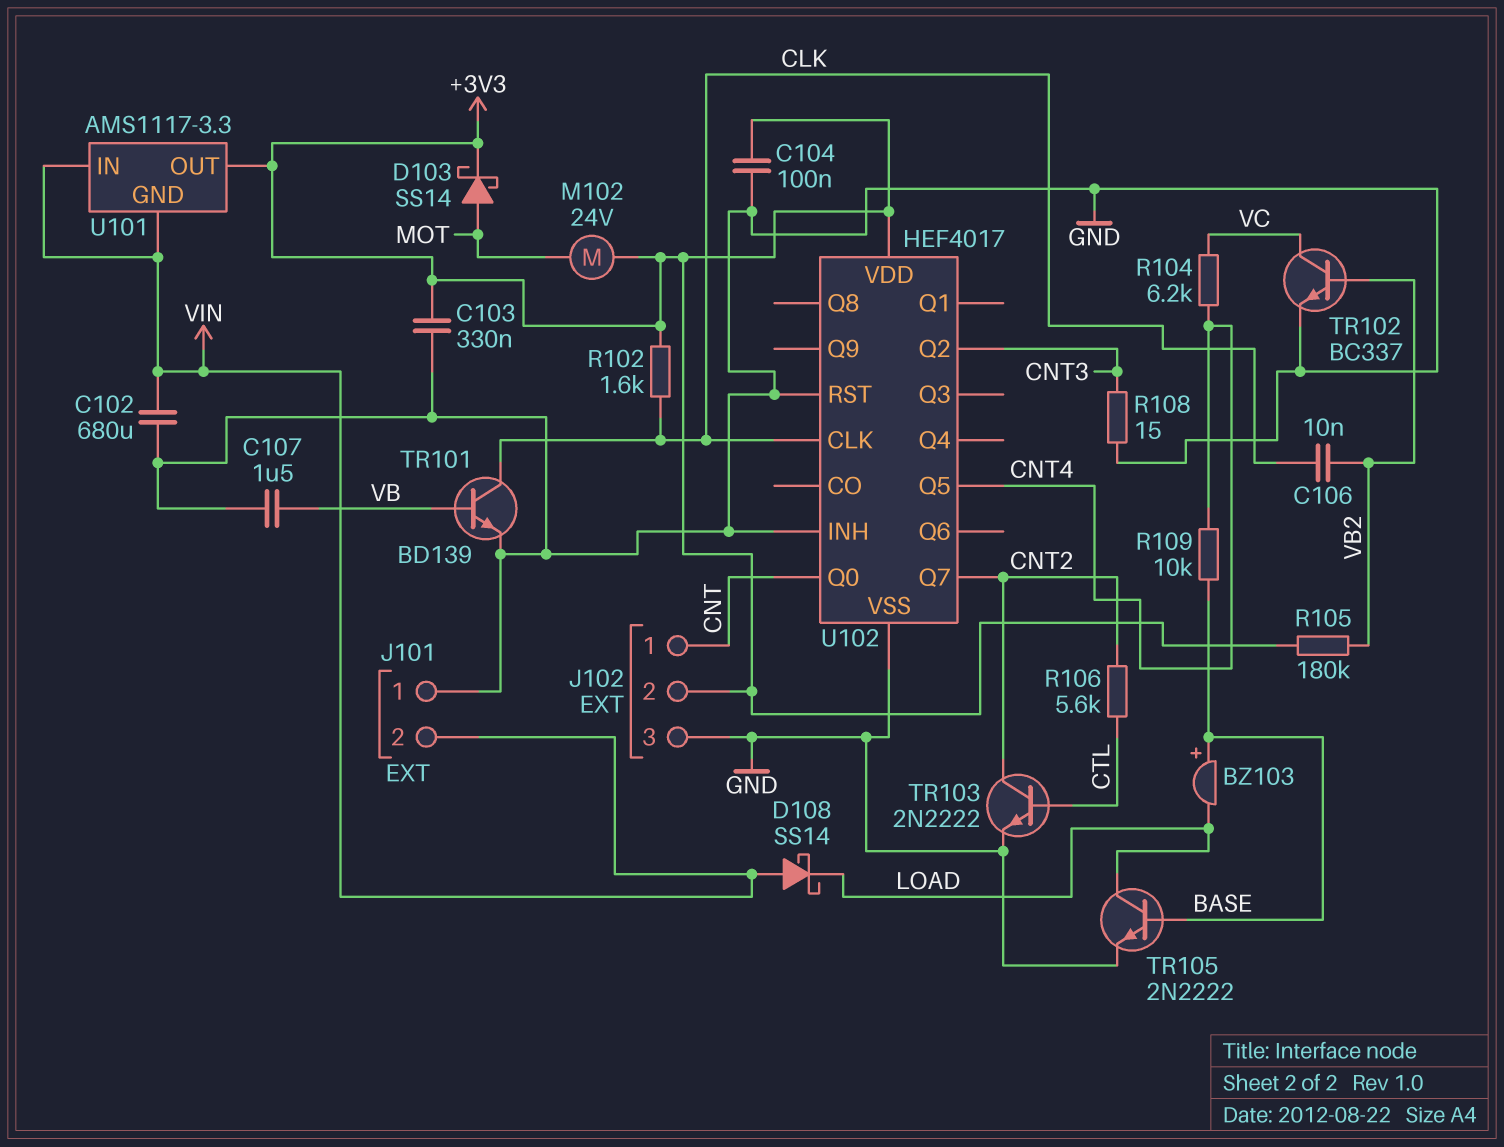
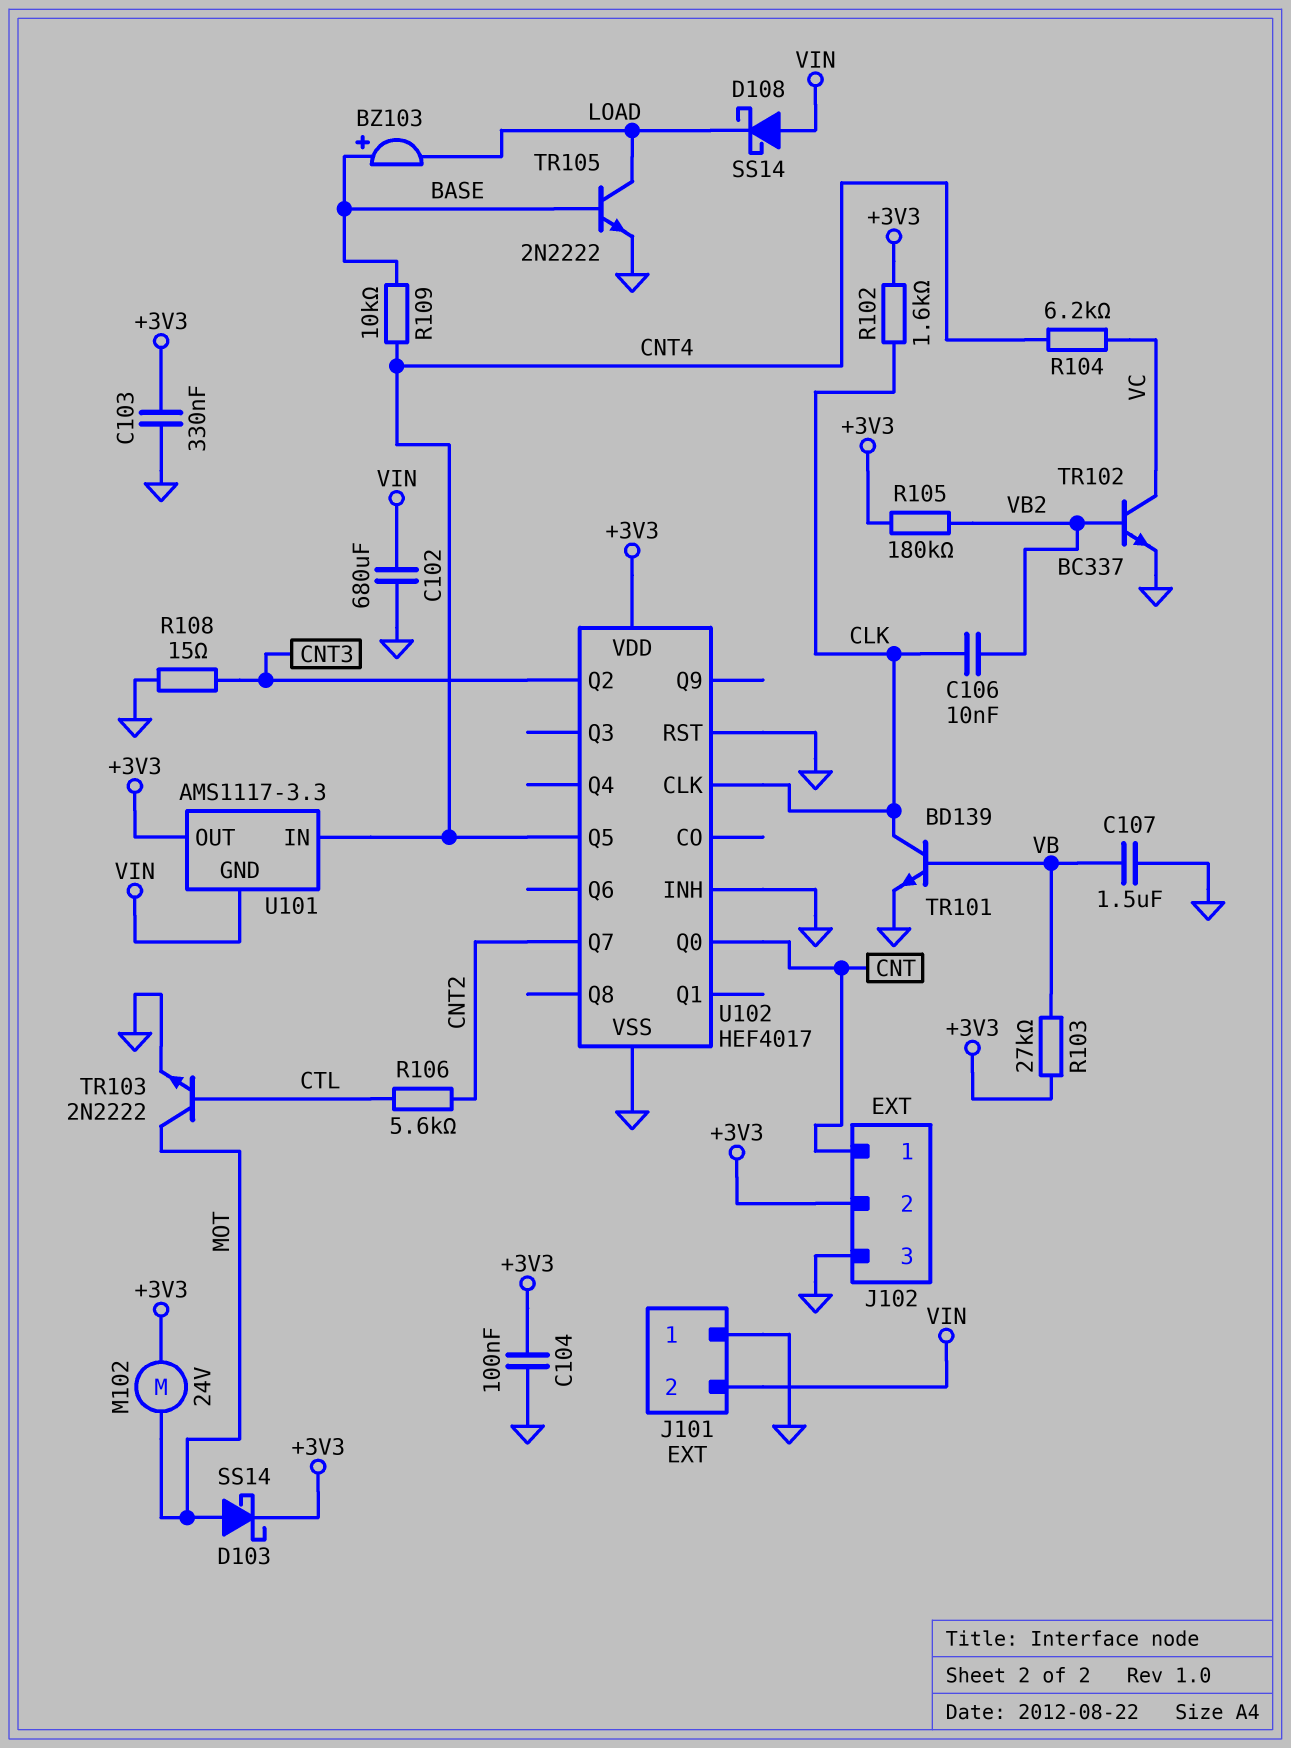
R103: none -> 27k (+3V3, VB)
TR103: NPN 2N2222 (B CTL, C CNT2, E GND) -> NPN 2N2222 (B CTL, C MOT, E GND)
U101 pin IN: VIN -> CNT4

